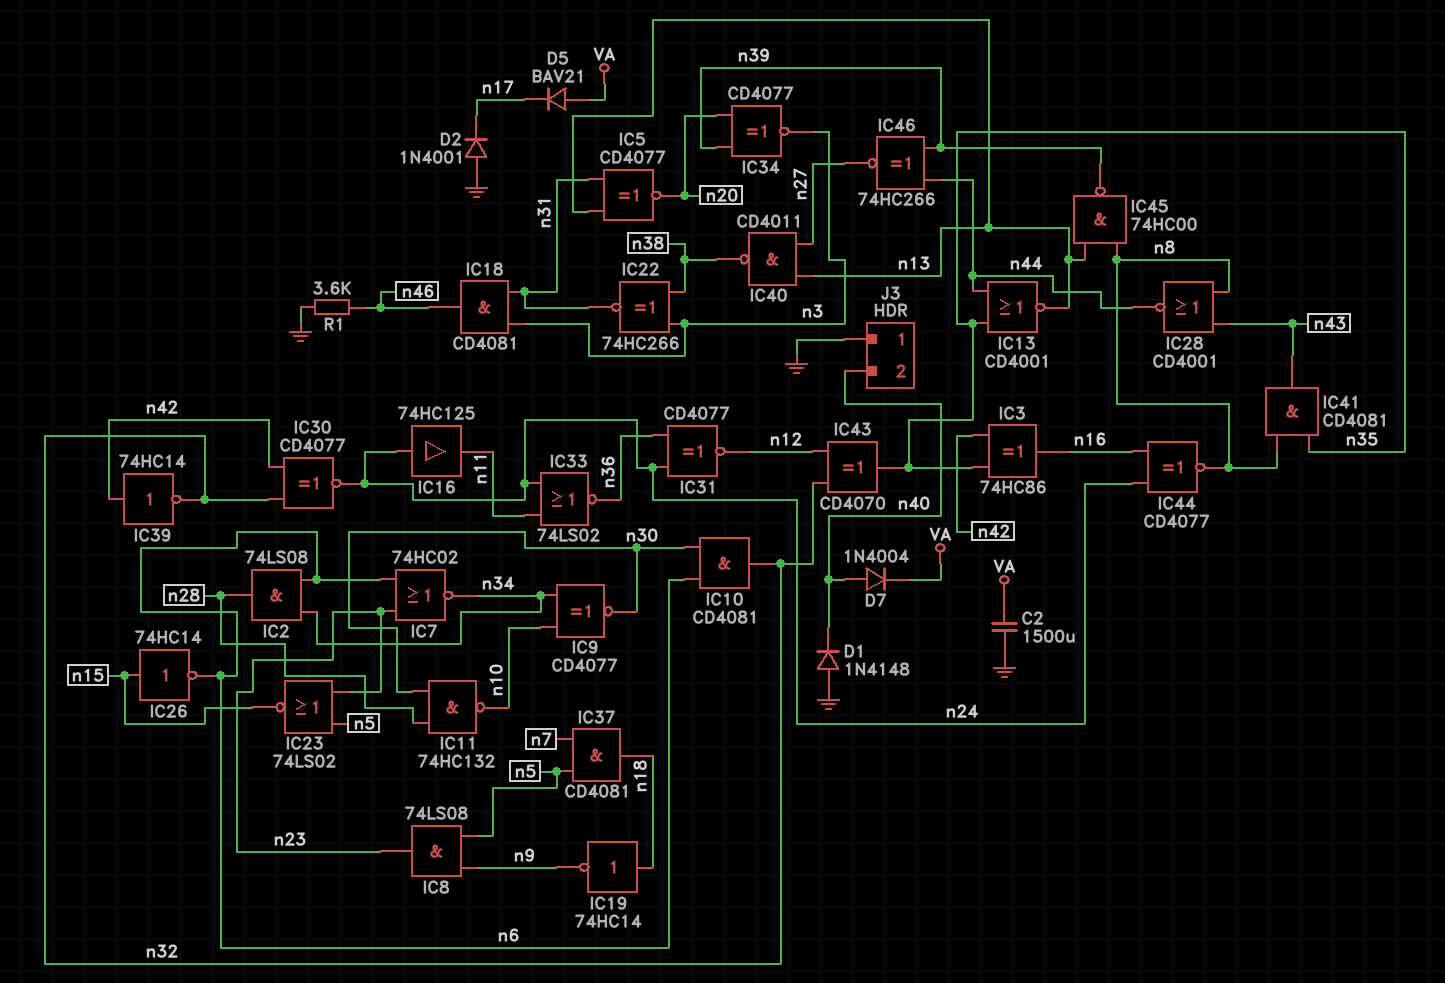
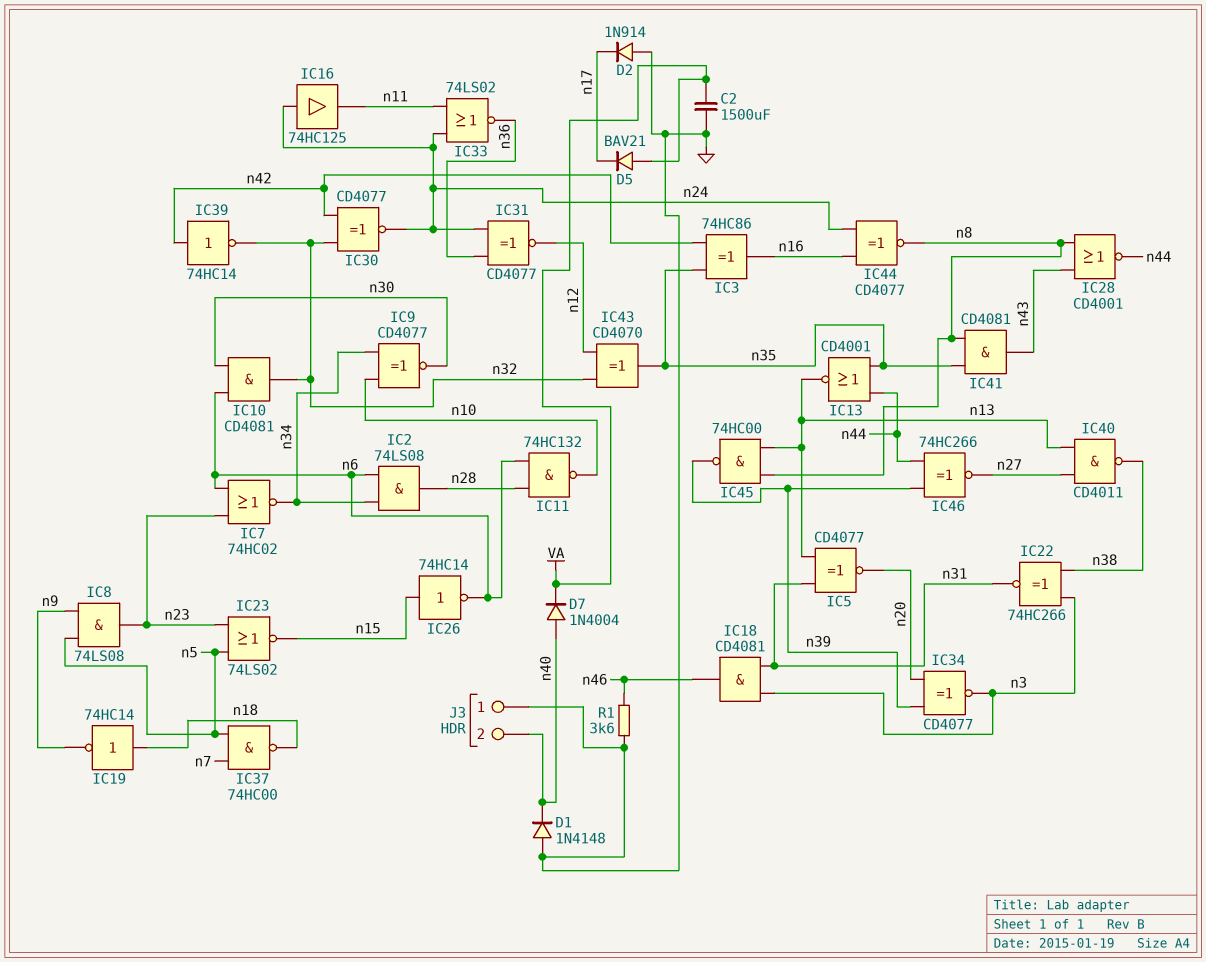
D2: diode 1N4001 (A GND, K n17) -> diode 1N914 (A GND, K n17)
IC11: NAND 74HC132 (in n28, in n30, out n10) -> NAND 74HC132 (in n6, in n28, out n10)
IC37: AND CD4081 (in n5, in n7, out n18) -> NAND 74HC00 (in n5, in n7, out n18)

